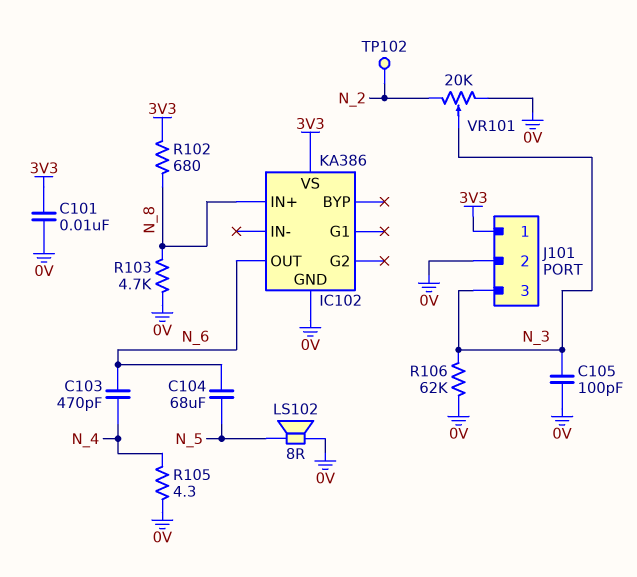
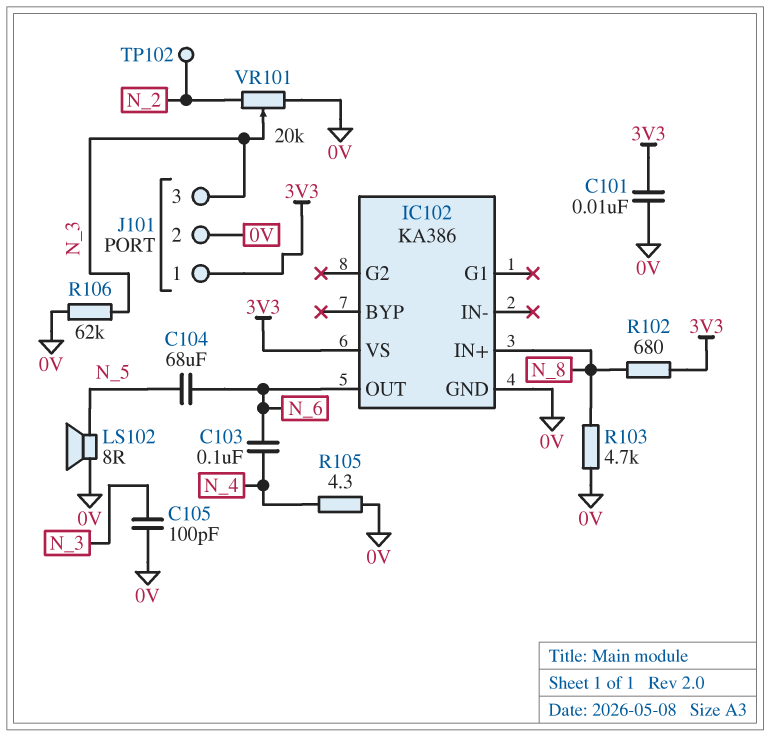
C103: 470pF (N_4, N_6) -> 100nF (N_4, N_6)

